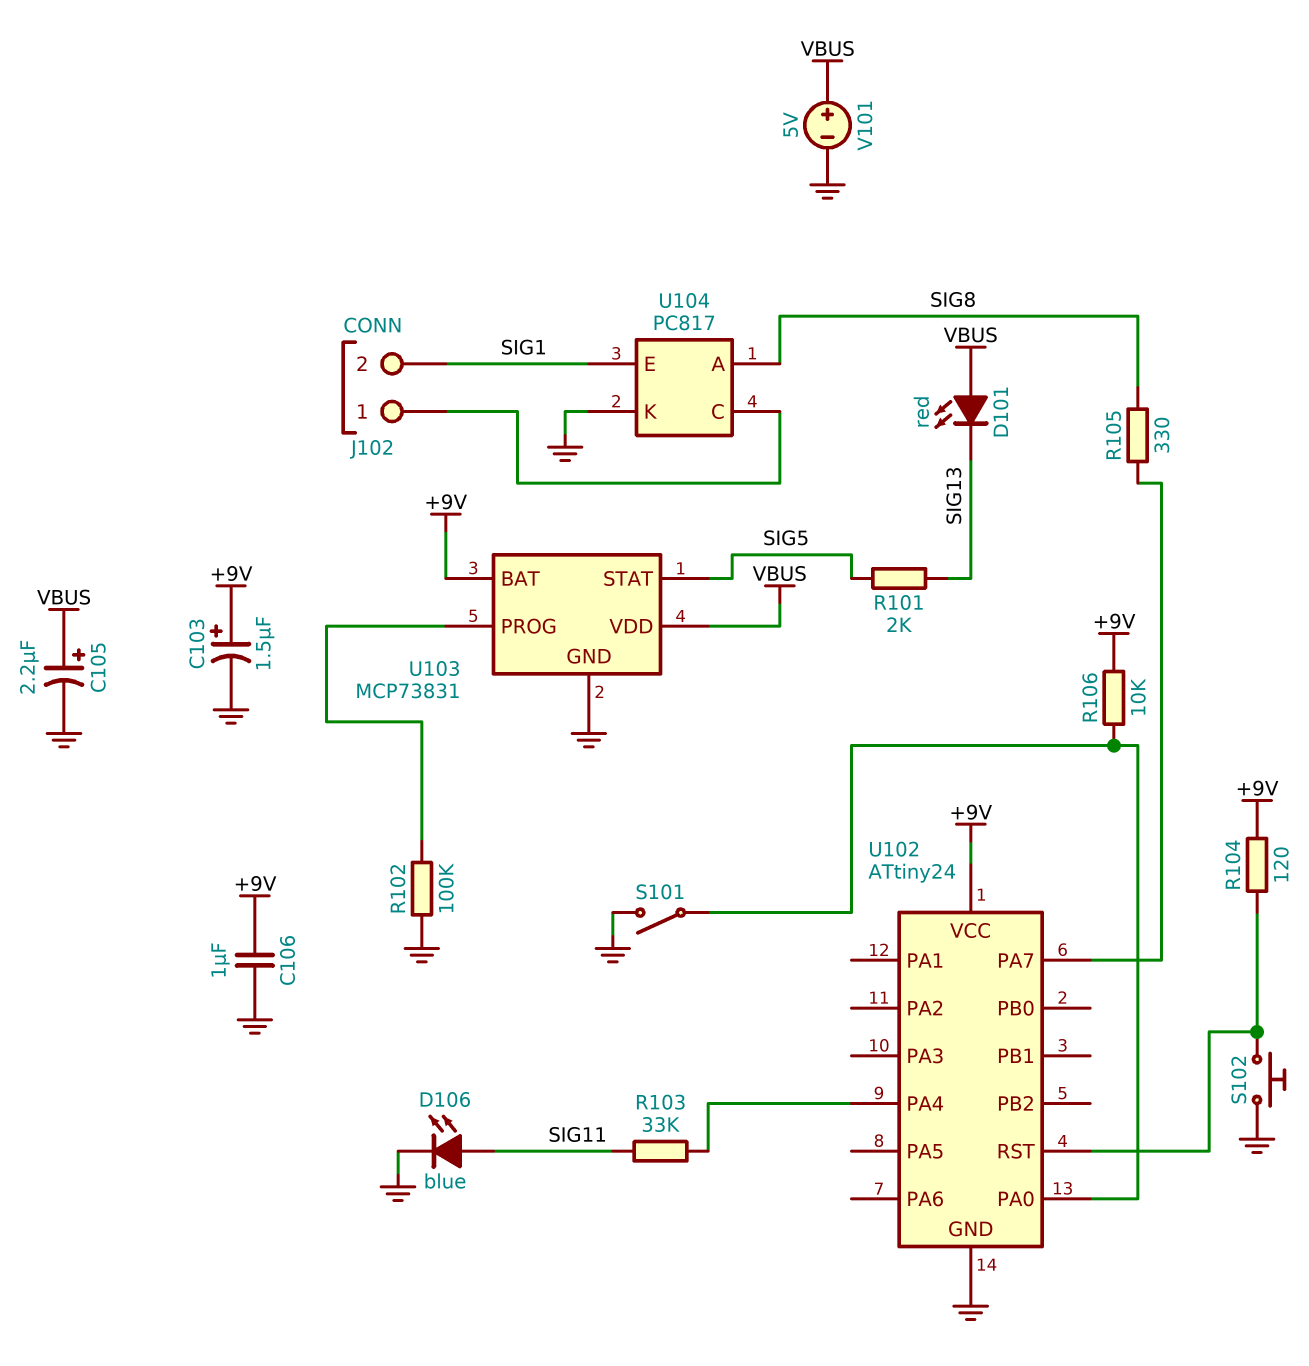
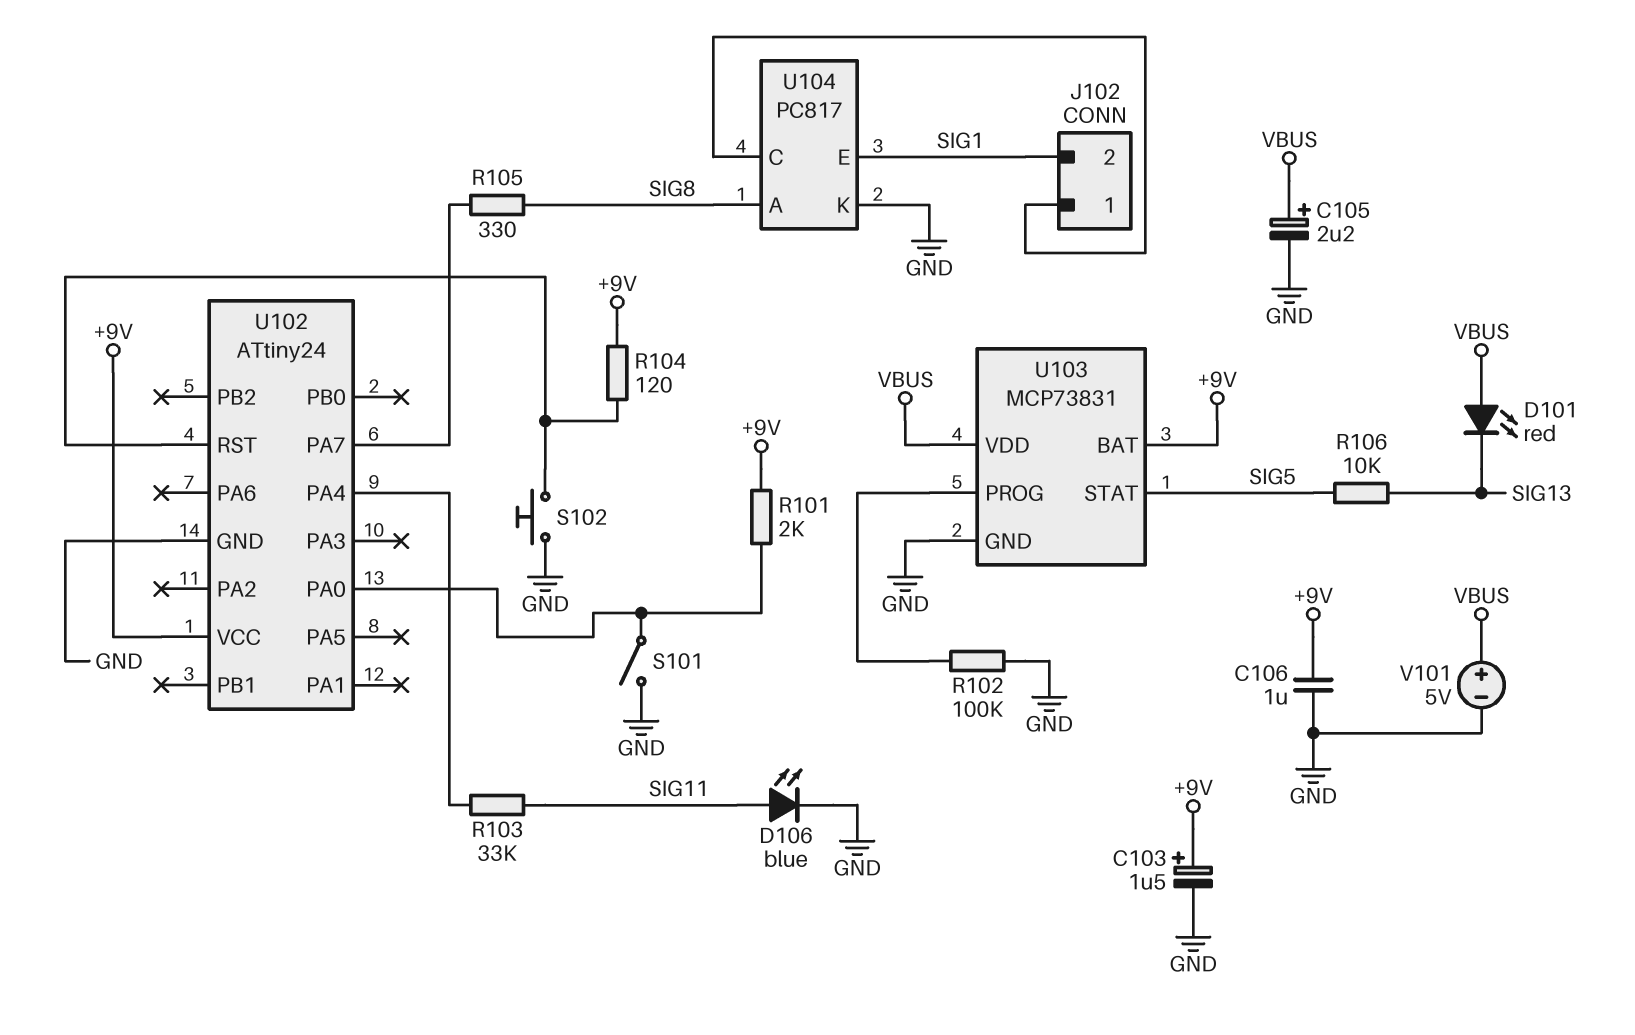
R101: 2k (SIG5, SIG13) -> 2k (+9V, U102/PA0)
R106: 10k (+9V, U102/PA0) -> 10k (SIG5, SIG13)

